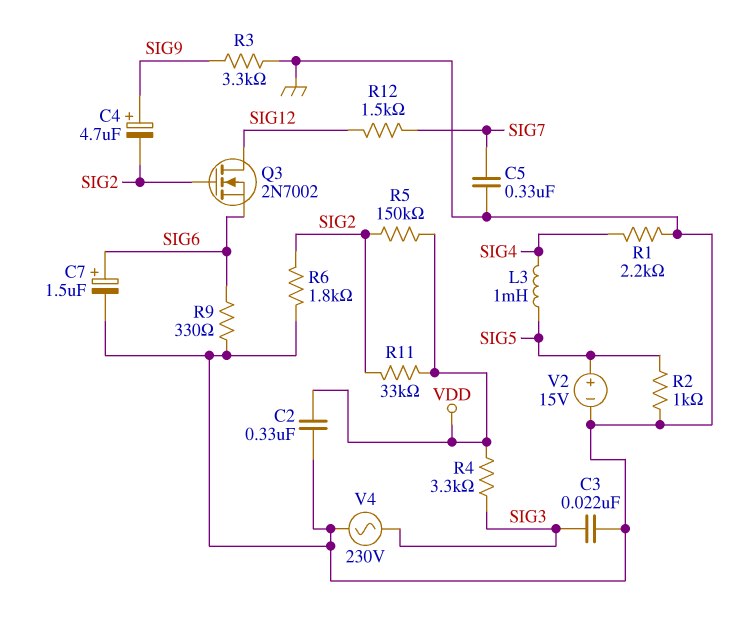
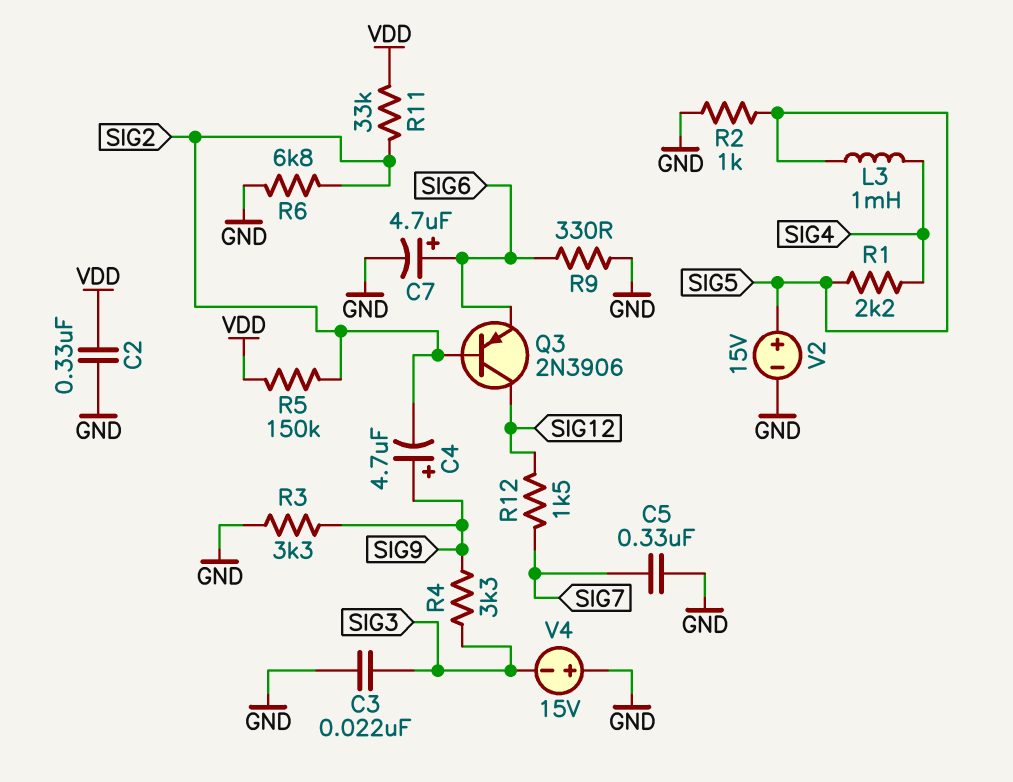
C7: 1.5uF (plus SIG6, minus GND) -> 4.7uF (plus SIG6, minus GND)
Q3: NMOS 2N7002 (G SIG2, D SIG12, S SIG6) -> PNP 2N3906 (B SIG2, C SIG12, E SIG6)
R1: 2.2k (GND, SIG4) -> 2.2k (SIG4, SIG5)
R4: 3.3k (SIG3, VDD) -> 3.3k (SIG3, SIG9)
R6: 1.8k (GND, SIG2) -> 6.8k (GND, SIG2)
V4: AC 230V (GND, SIG3) -> 15V (plus GND, minus SIG3)

